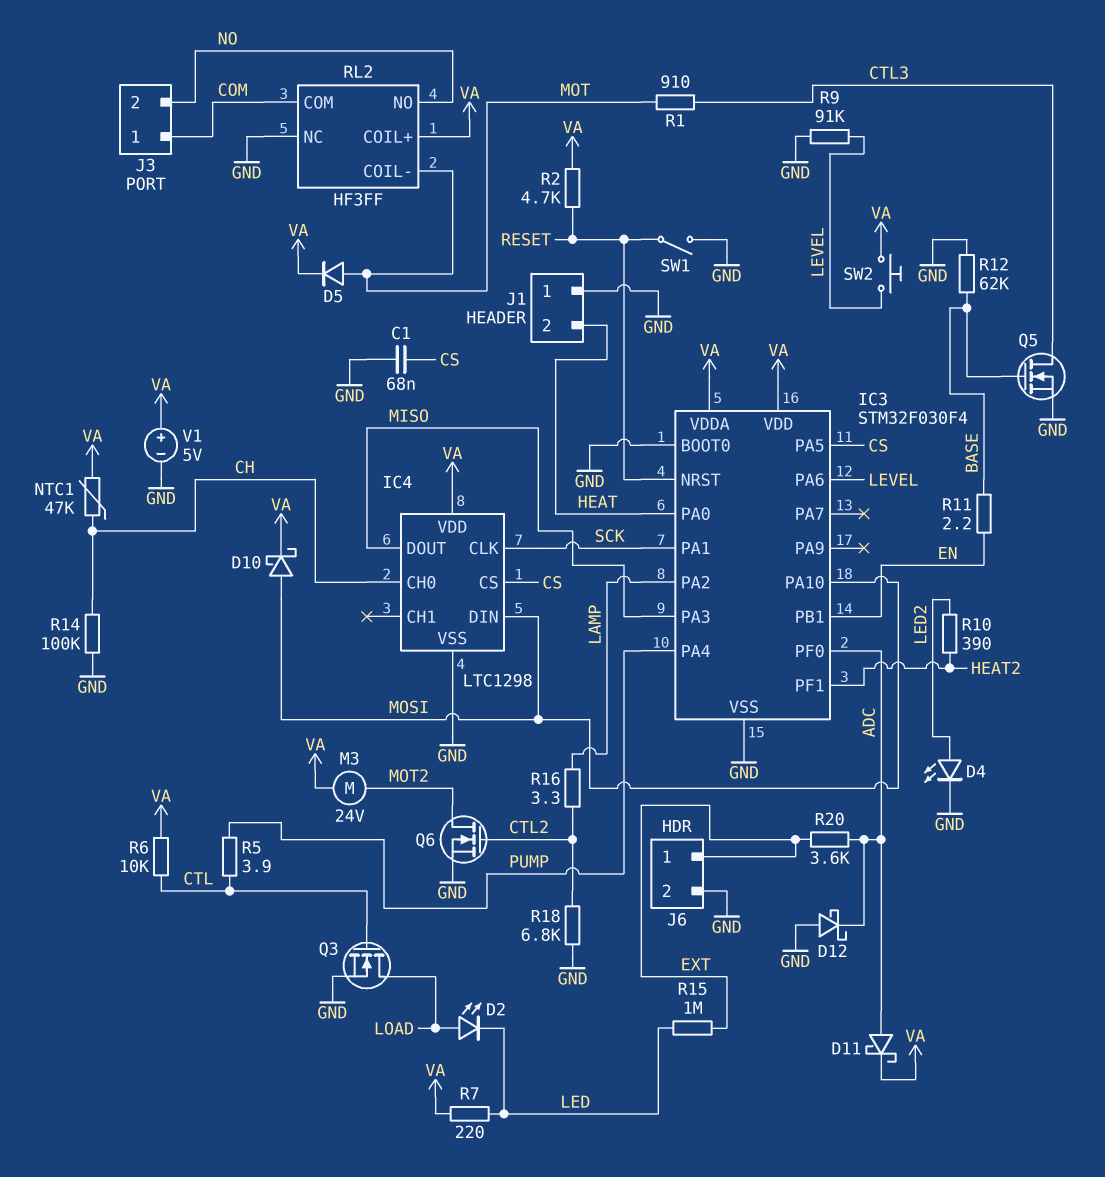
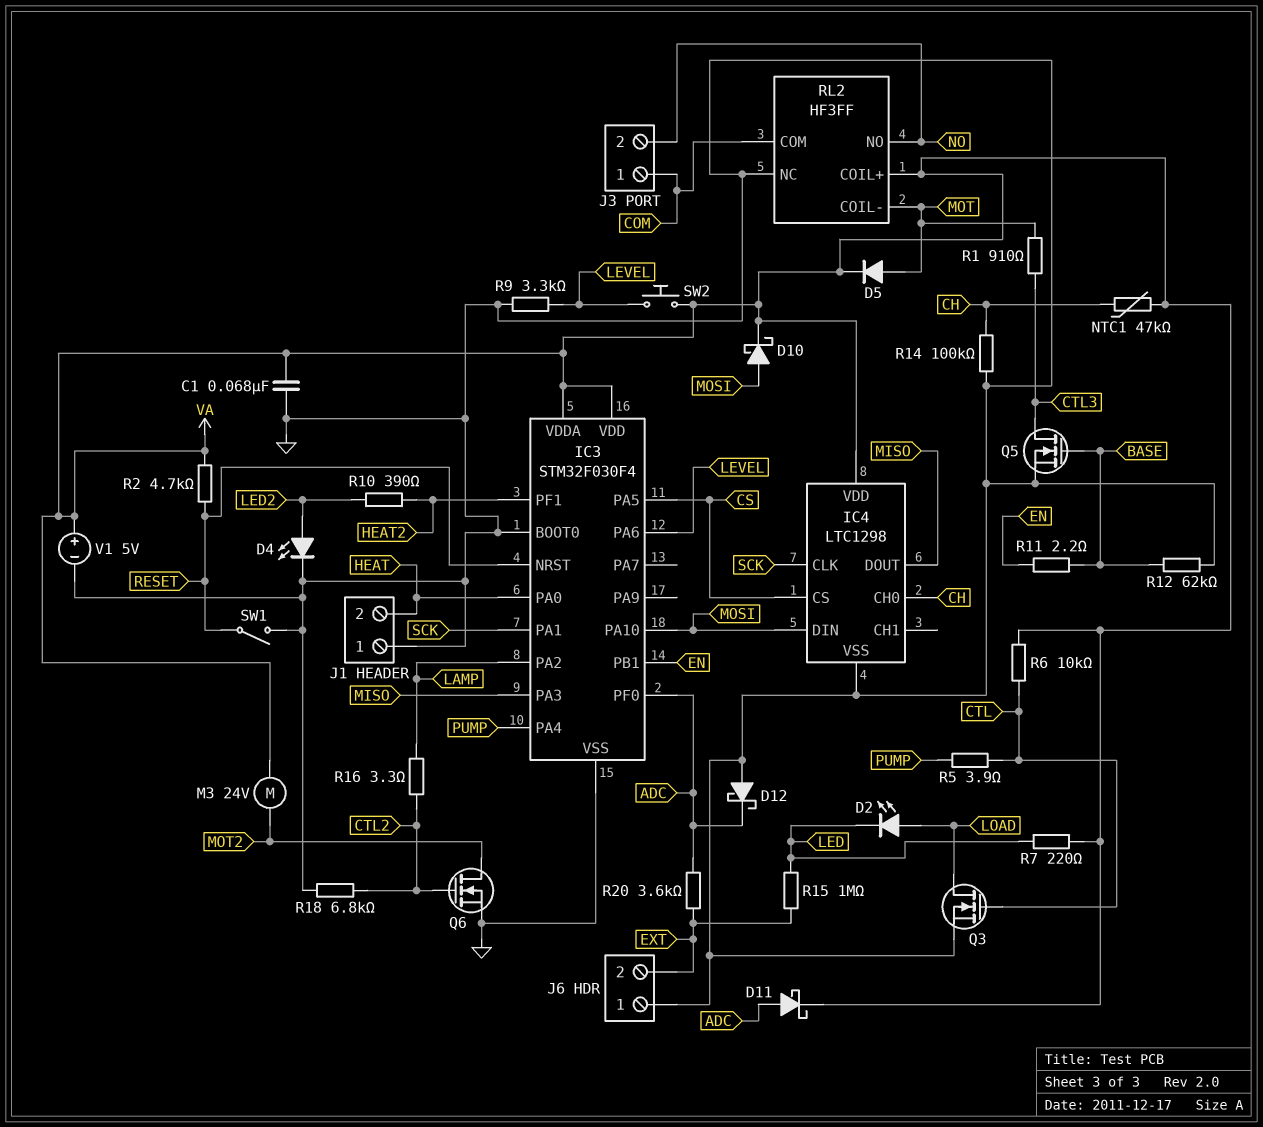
C1: 68nF (CS, GND) -> 68nF (GND, VA)
J6 pin 1: EXT -> GND
J6 pin 2: GND -> EXT
R9: 91k (GND, LEVEL) -> 3.3k (GND, LEVEL)

